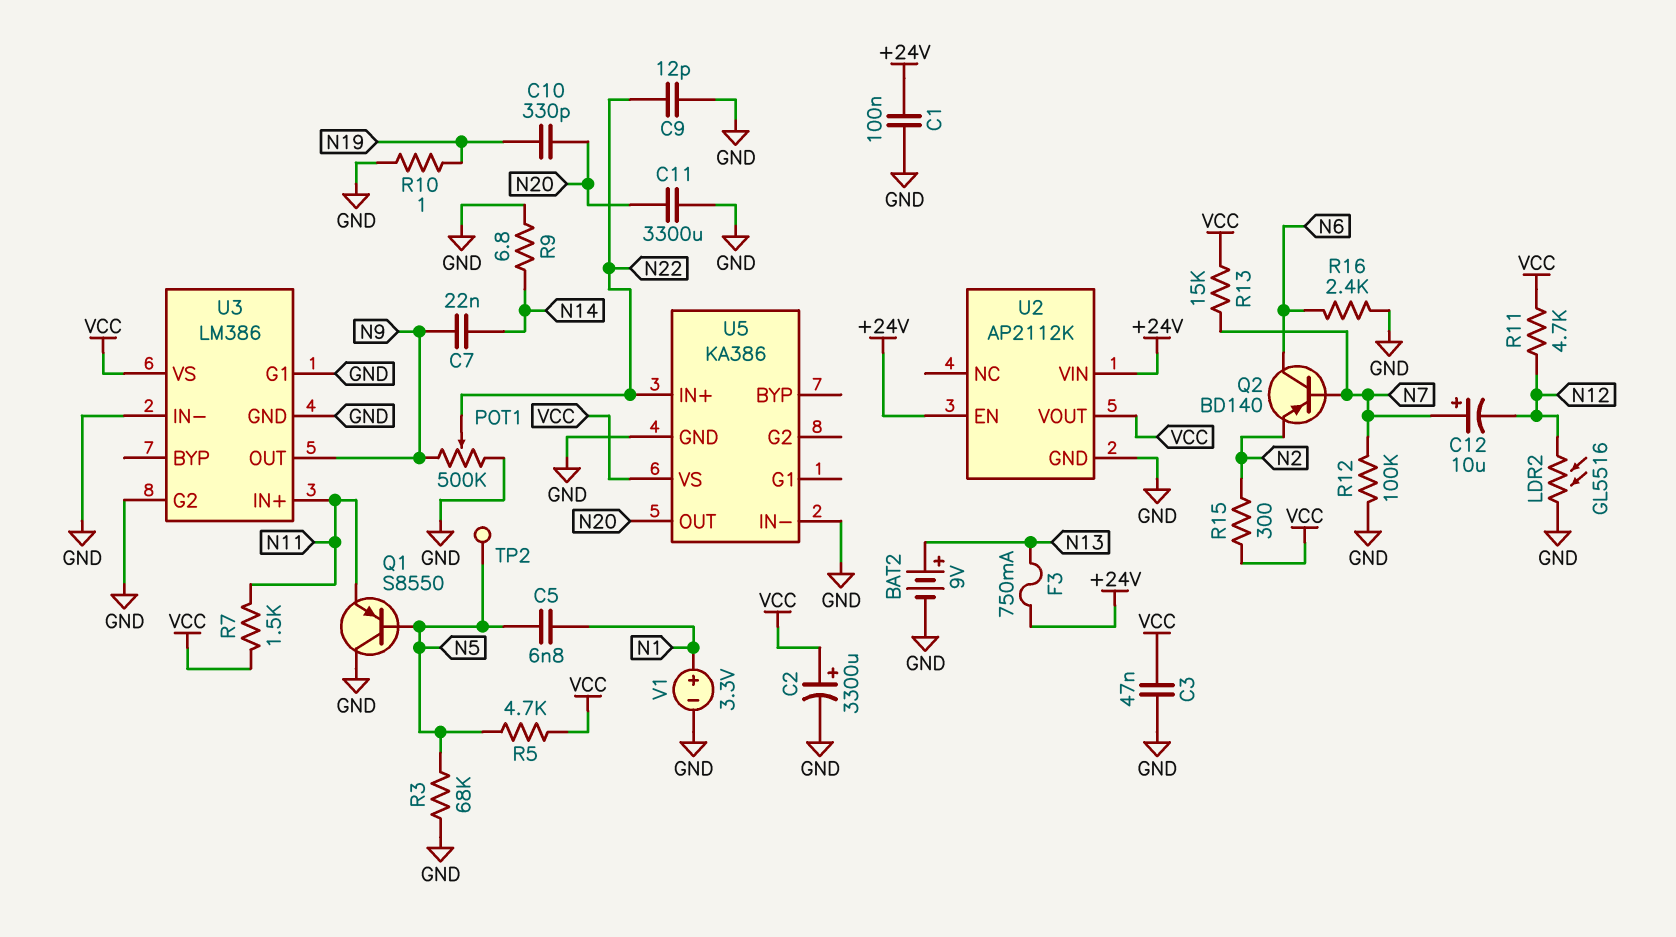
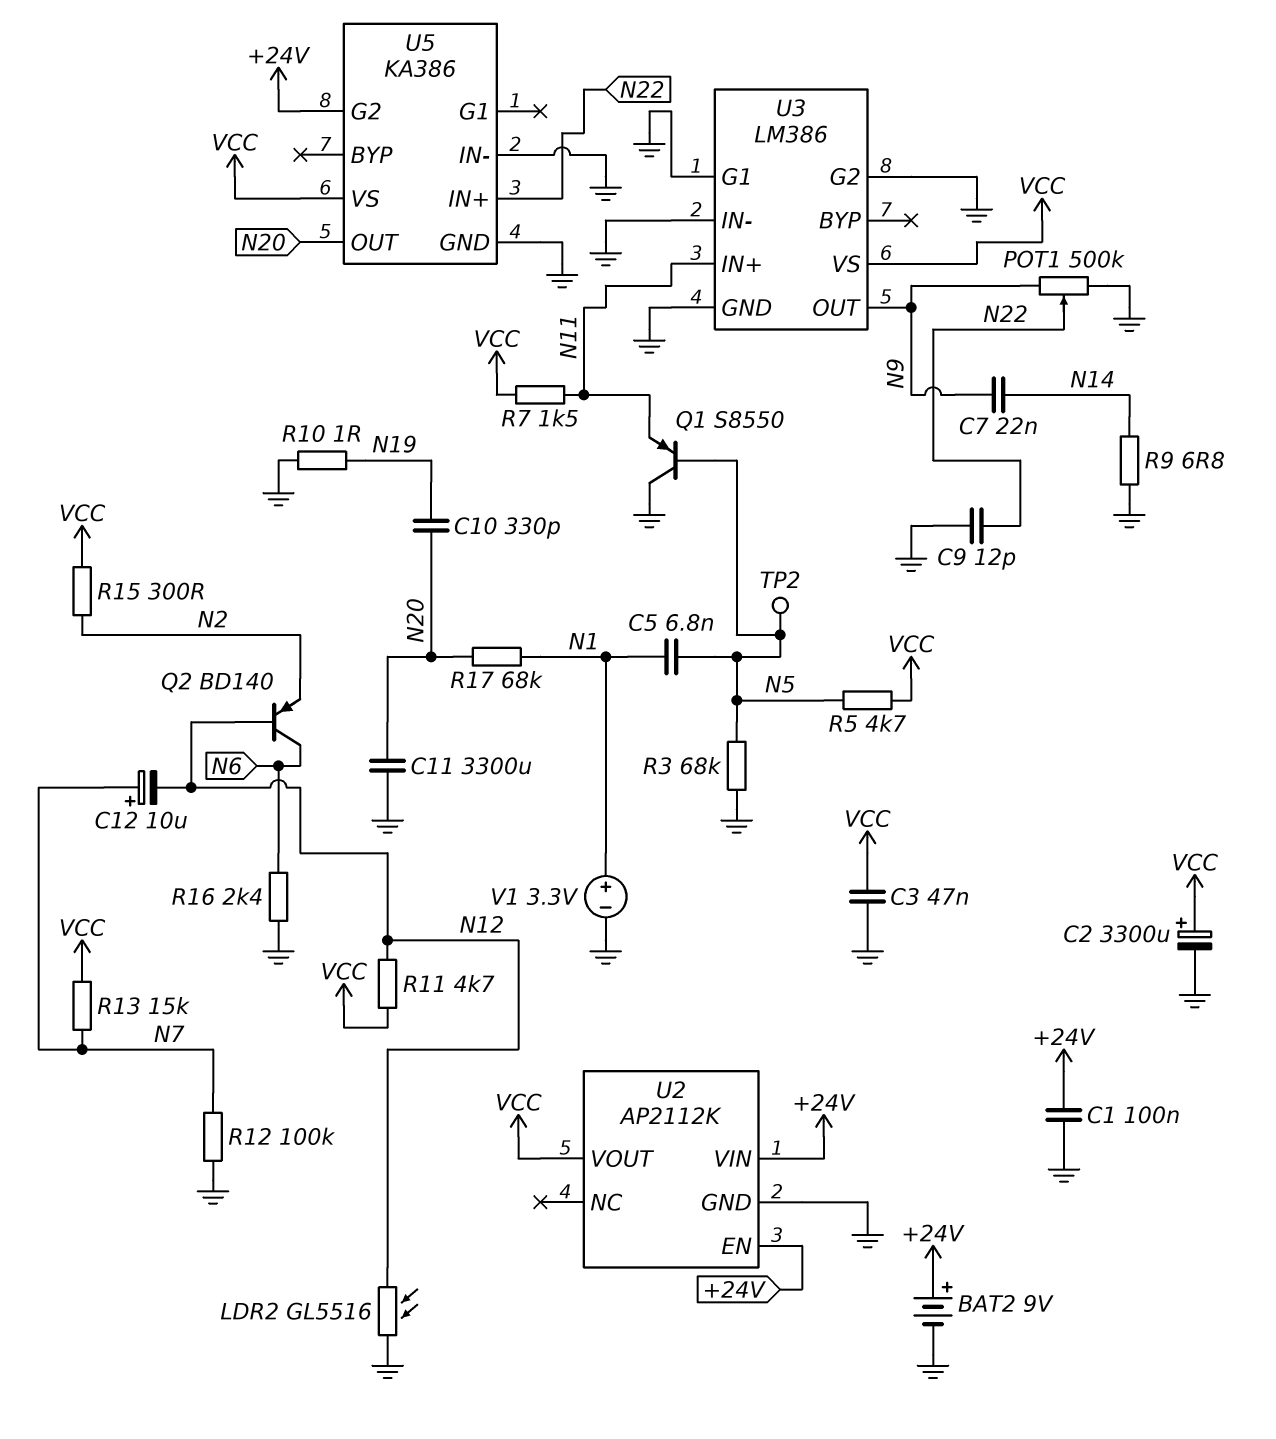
BAT2: 9V (plus N13, minus GND) -> 9V (plus +24V, minus GND)
F3: 750mA (+24V, N13) -> none
Q2: PNP BD140 (B N7, C N6, E N2) -> PNP BD140 (B N12, C N6, E N2)
R17: none -> 68k (N1, N20)
U5 pin G2: none -> +24V

